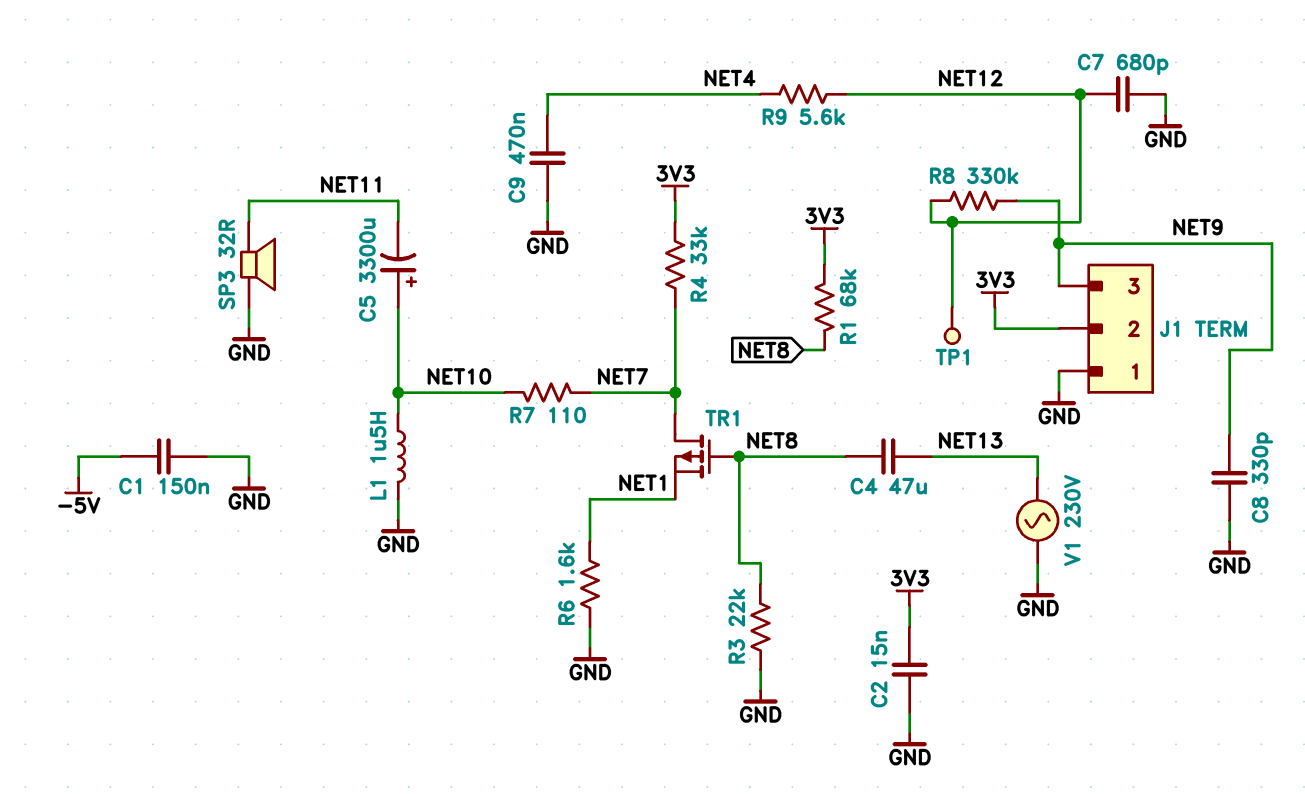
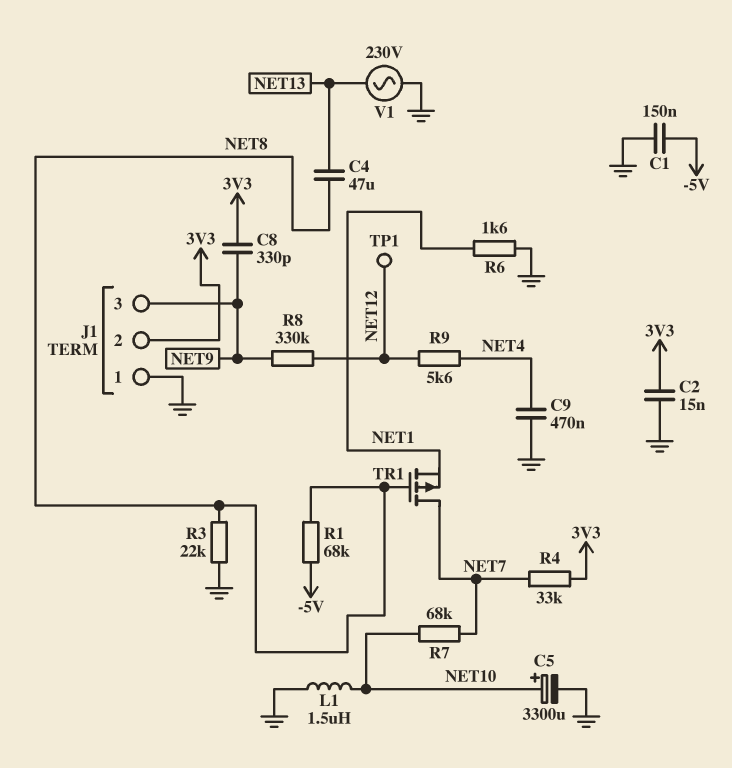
C5: 3300uF (plus NET10, minus NET11) -> 3300uF (plus NET10, minus GND)
C7: 680pF (GND, NET12) -> none
C8: 330pF (GND, NET9) -> 330pF (3V3, NET9)
R1: 68k (3V3, NET8) -> 68k (-5V, NET8)
R7: 110 (NET7, NET10) -> 68k (NET7, NET10)
SP3: speaker 32R (GND, NET11) -> none

